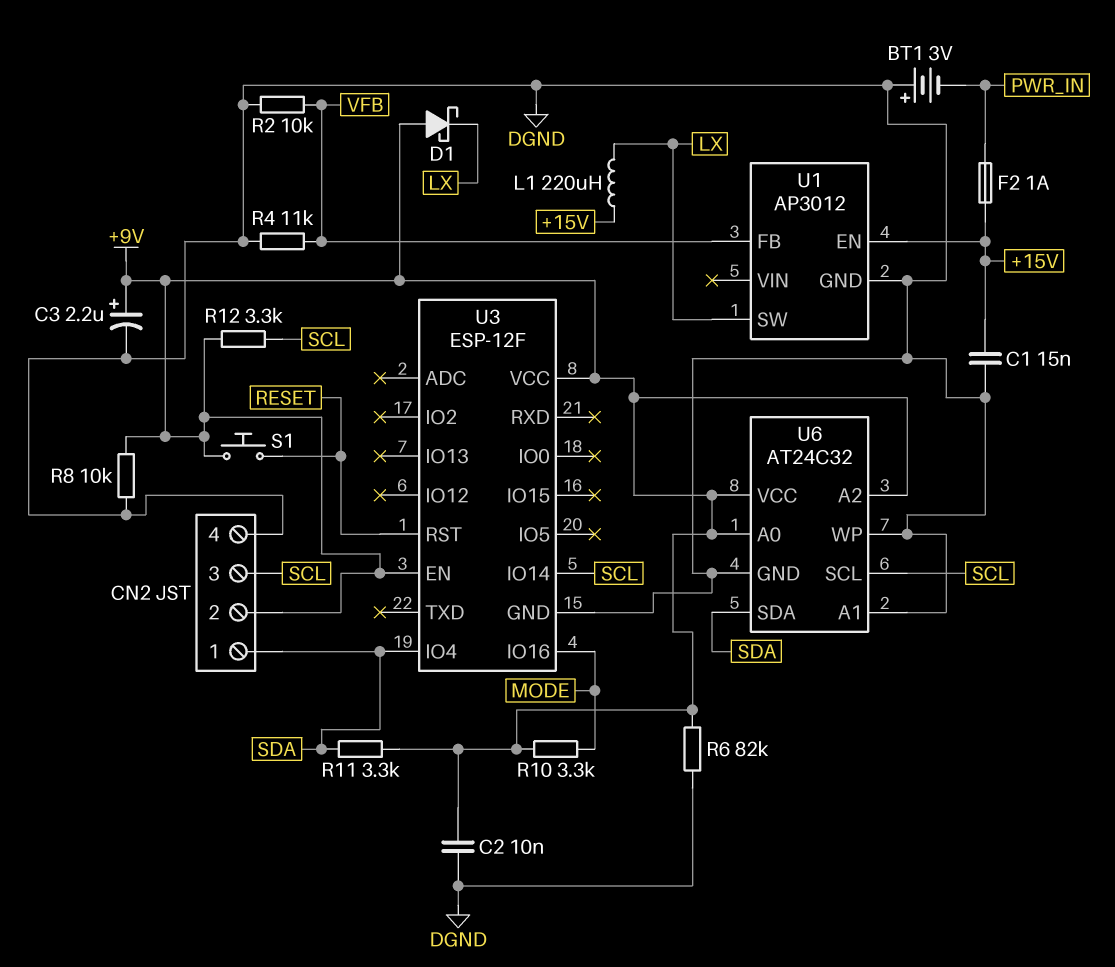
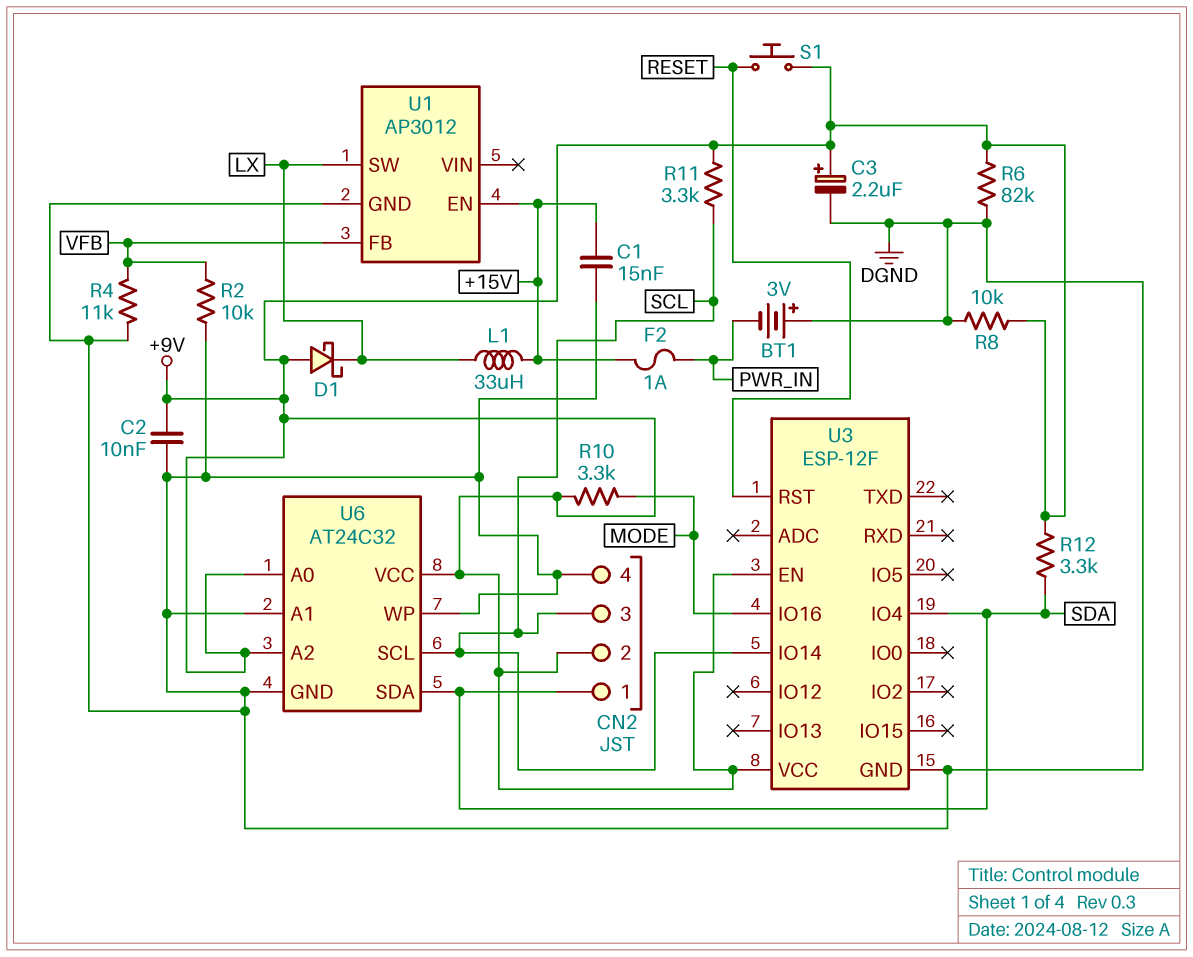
L1: 220uH (+15V, LX) -> 33uH (+15V, LX)
R11: 3.3k (+9V, SDA) -> 3.3k (+9V, SCL)
R12: 3.3k (+9V, SCL) -> 3.3k (+9V, SDA)

